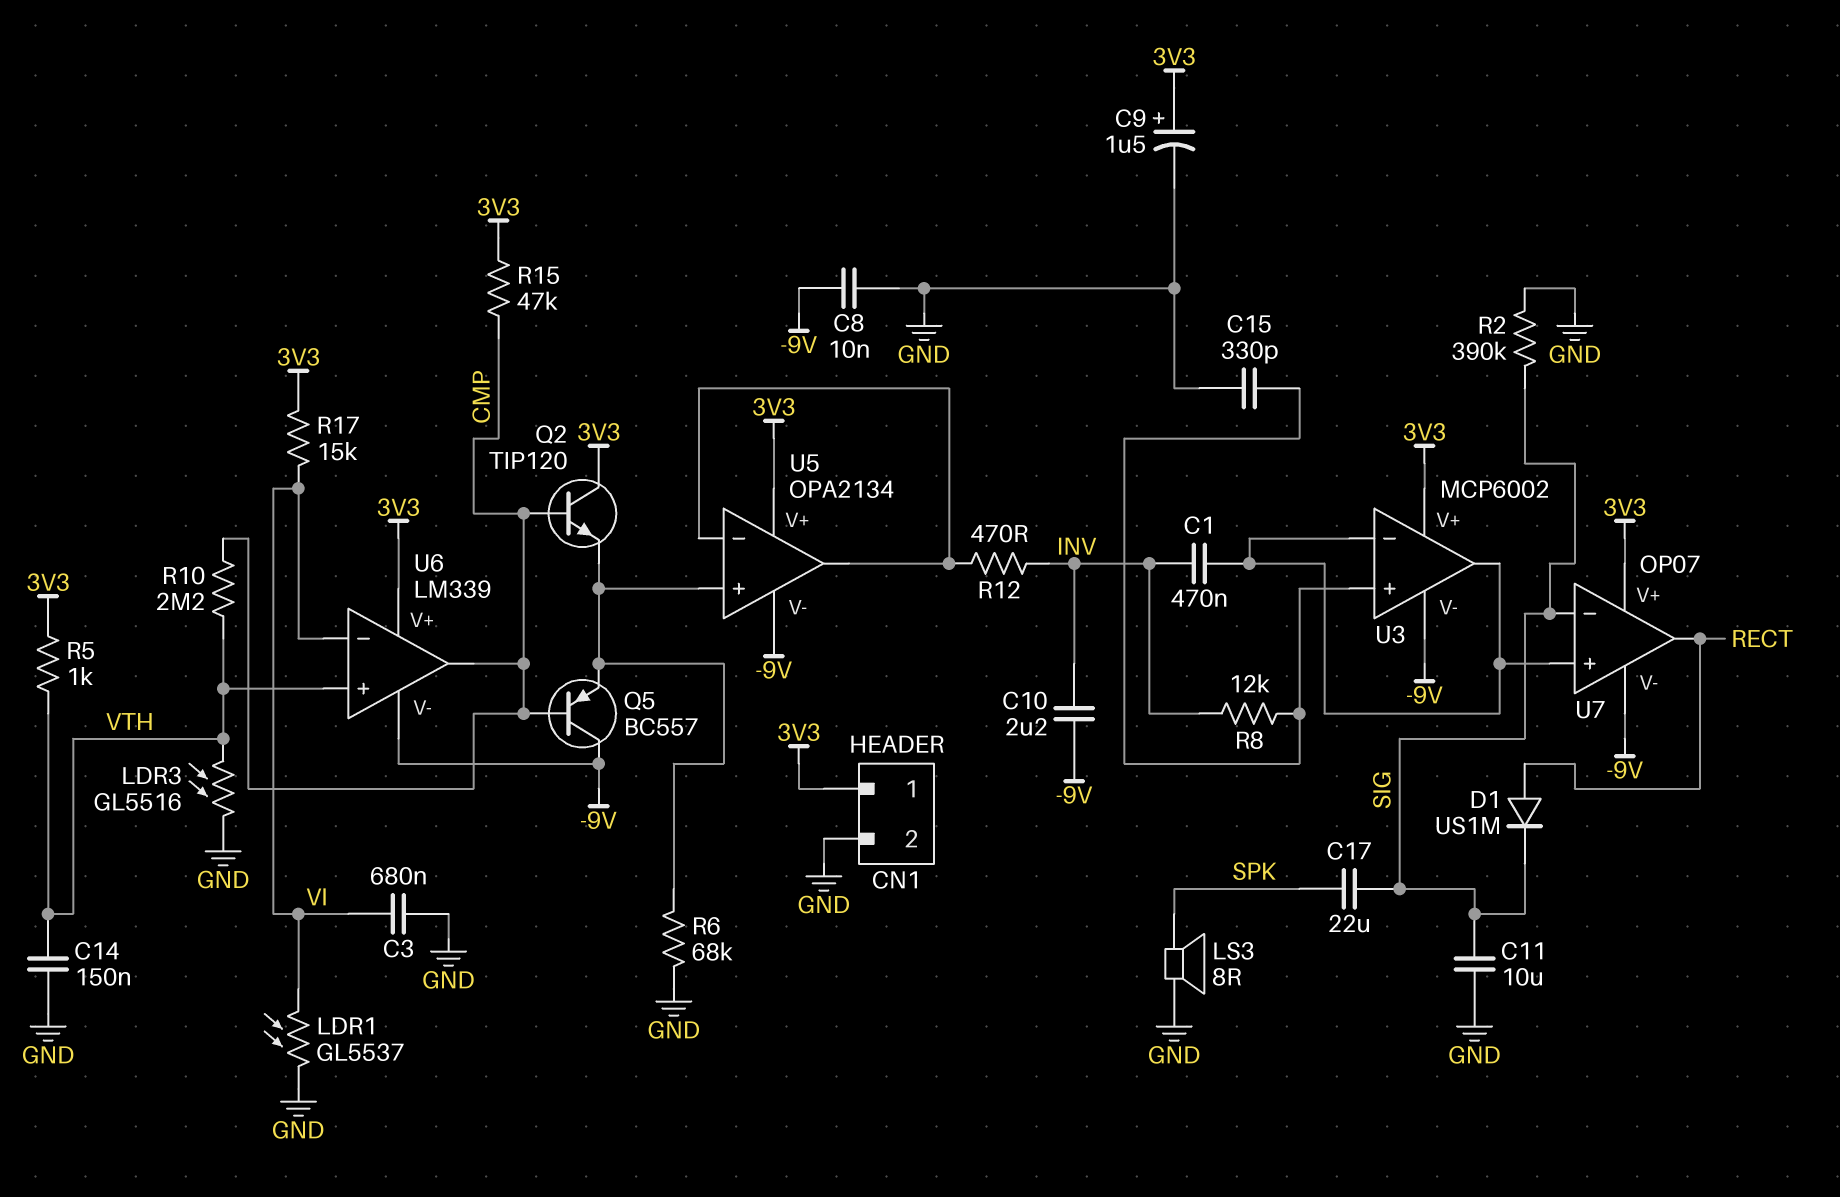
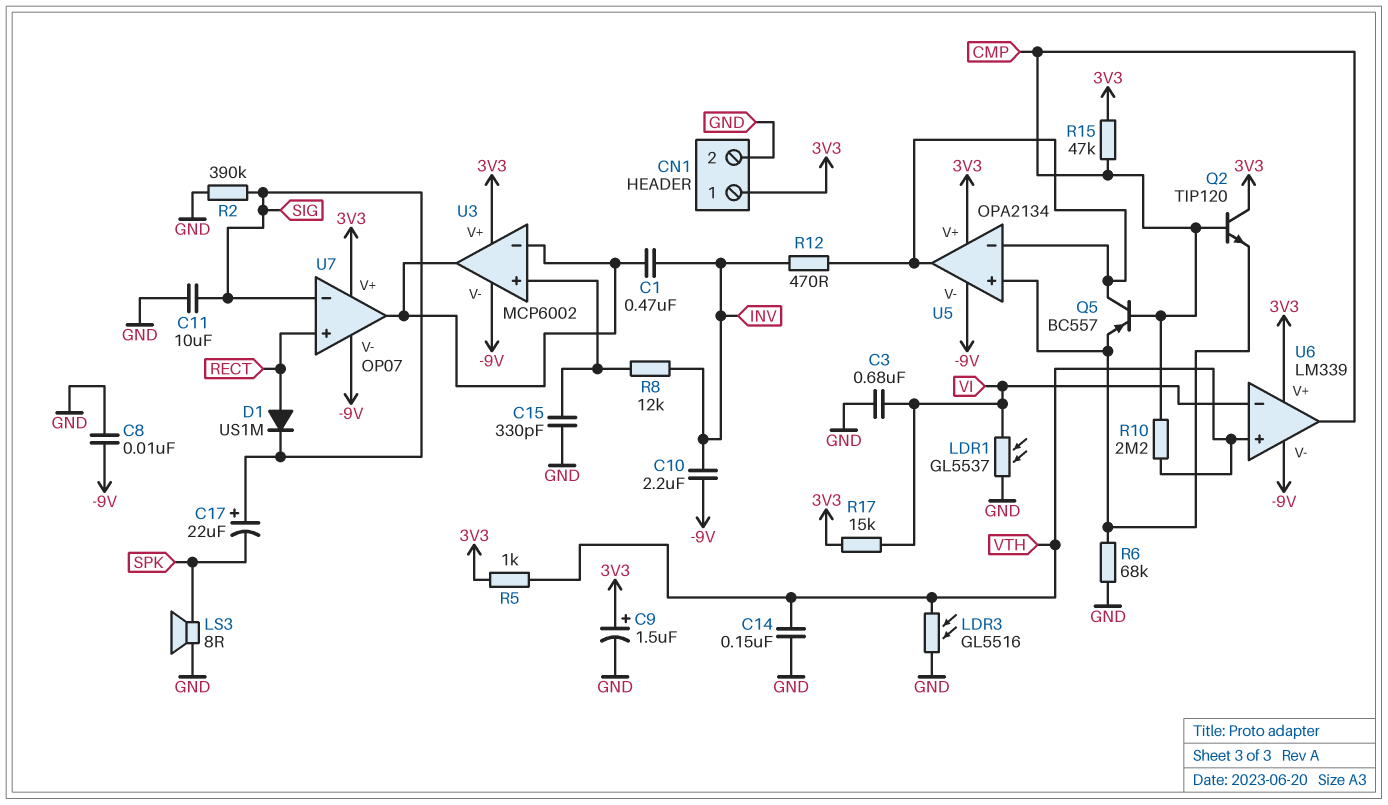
C17: 22uF (SIG, SPK) -> 22uF (plus SIG, minus SPK)
Q5: PNP BC557 (B CMP, C -9V, E U5/in+) -> PNP BC557 (B CMP, C U5/in-, E U5/in+)
U7 pin in+: U3/in- -> RECT
U7 pin out: RECT -> U3/in-

